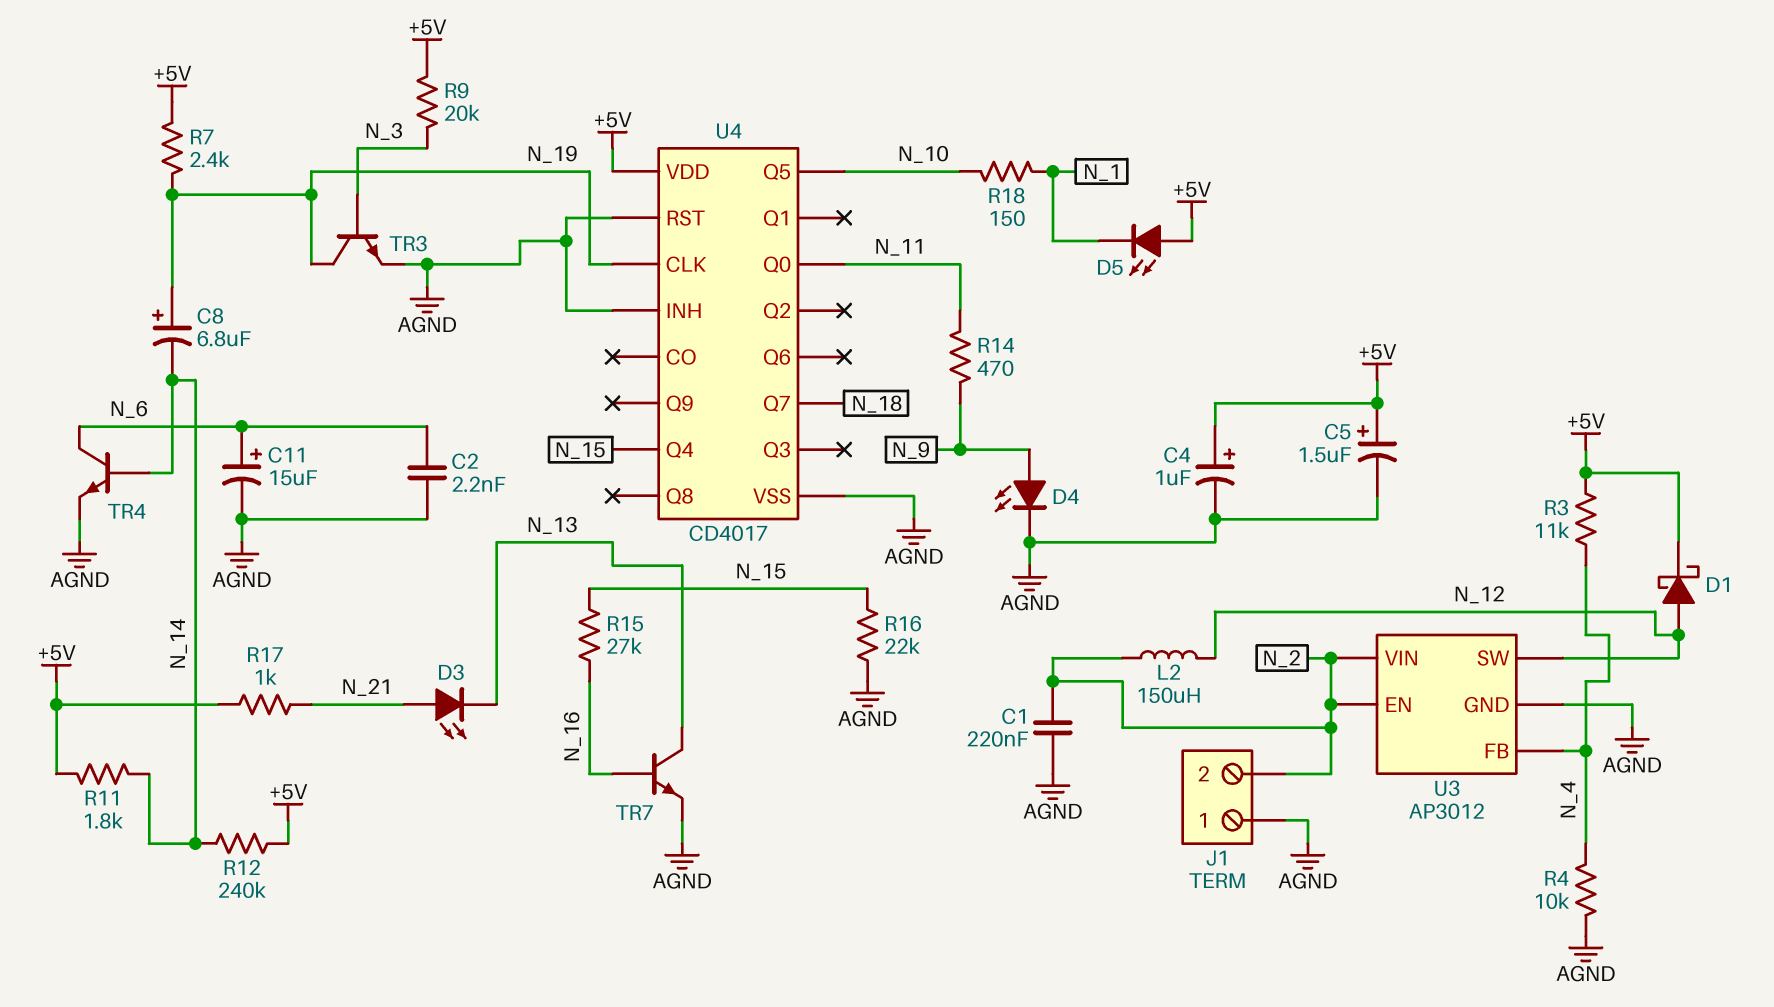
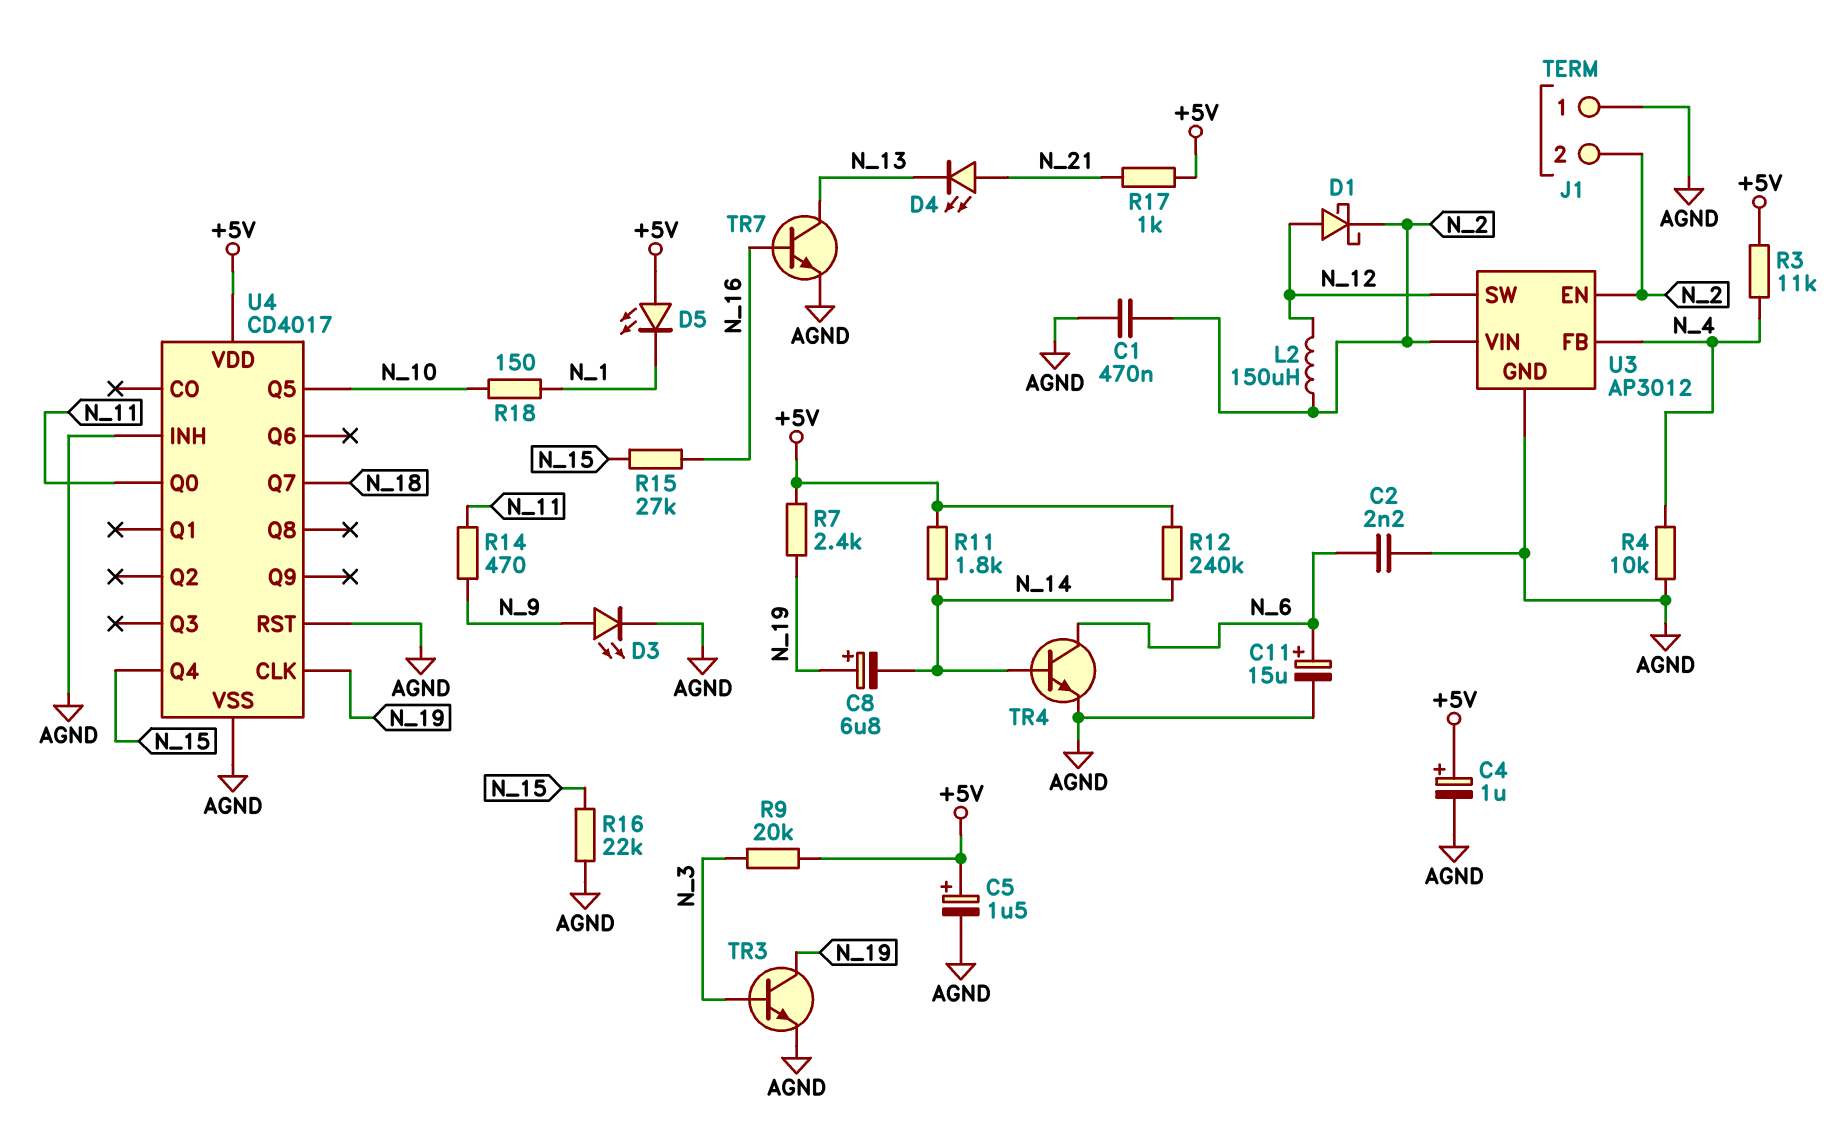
C1: 220nF (AGND, N_2) -> 470nF (AGND, N_2)
D1: schottky (A N_12, K +5V) -> schottky (A N_12, K N_2)
D3: LED (A N_21, K N_13) -> LED (A N_9, K AGND)
D4: LED (A N_9, K AGND) -> LED (A N_21, K N_13)

